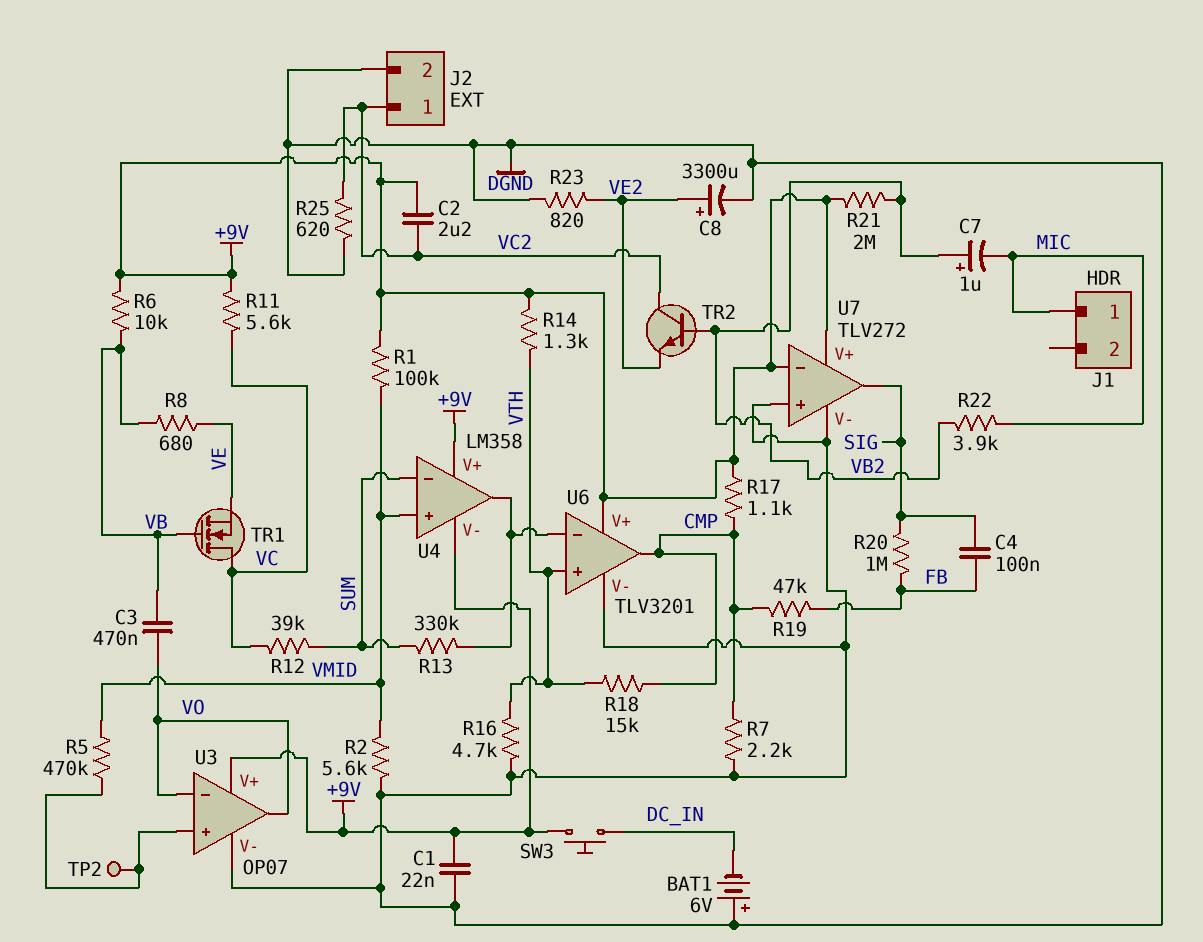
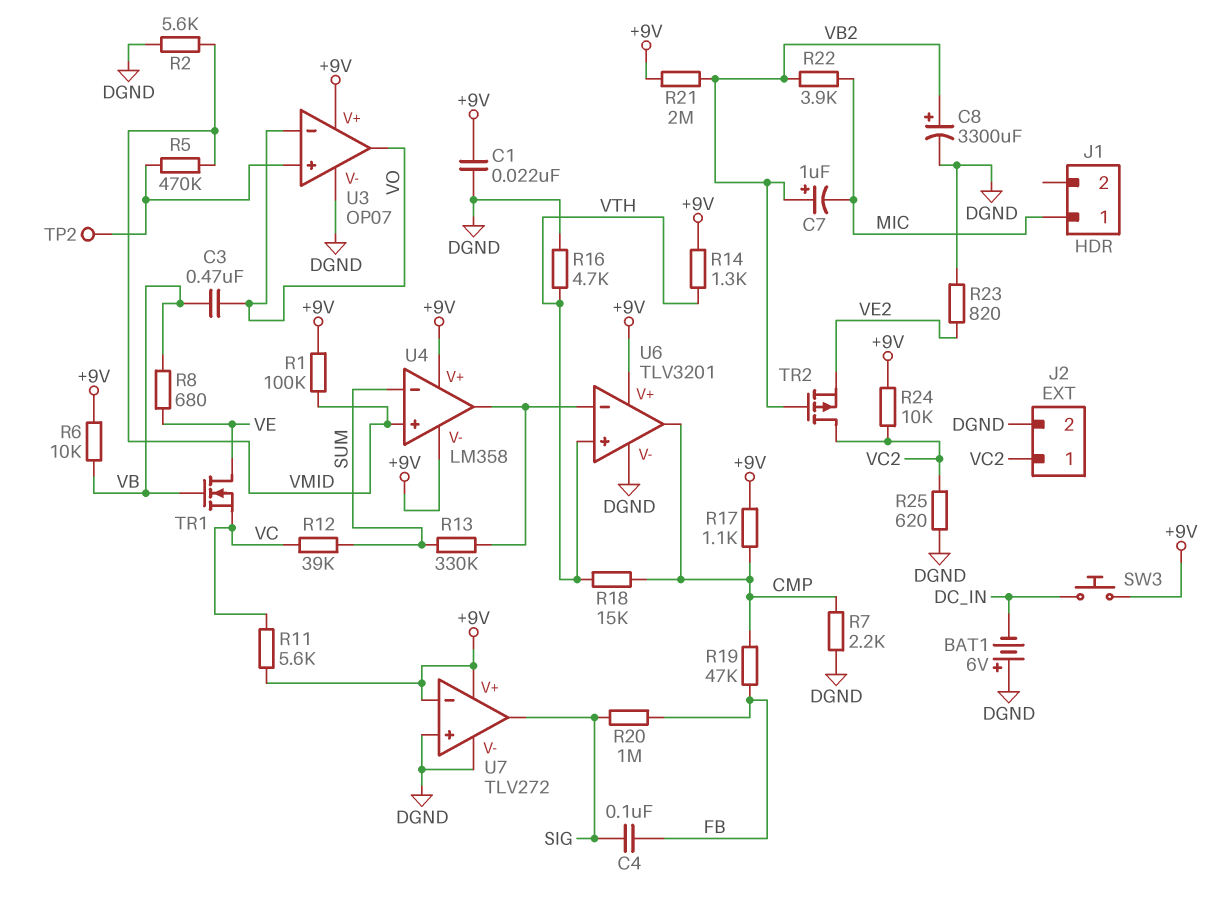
C2: 2.2uF (+9V, VC2) -> none
C8: 3300uF (plus VE2, minus DGND) -> 3300uF (plus VB2, minus DGND)
R24: none -> 10k (+9V, VC2)
TR1: NMOS (G VB, D VC, S VE) -> NMOS (G VB, D VE, S VC)
TR2: NPN (B VB2, C VC2, E VE2) -> PMOS (G VB2, D VC2, S VE2)

